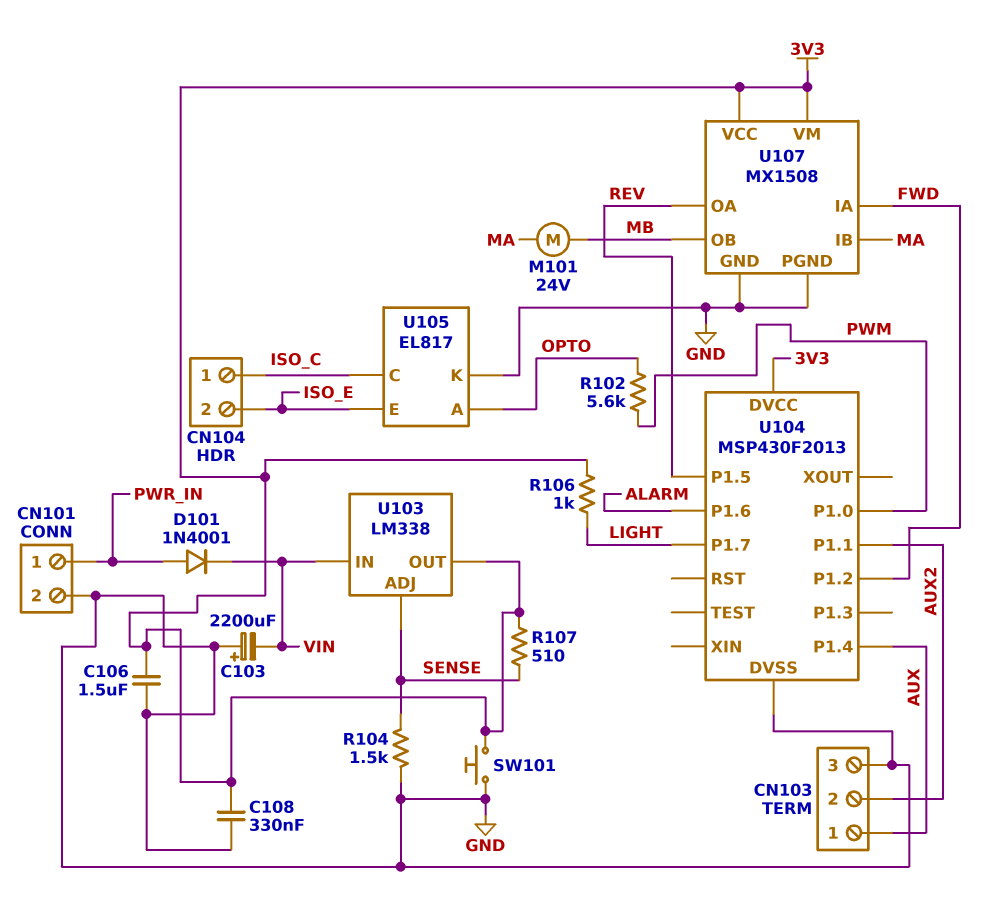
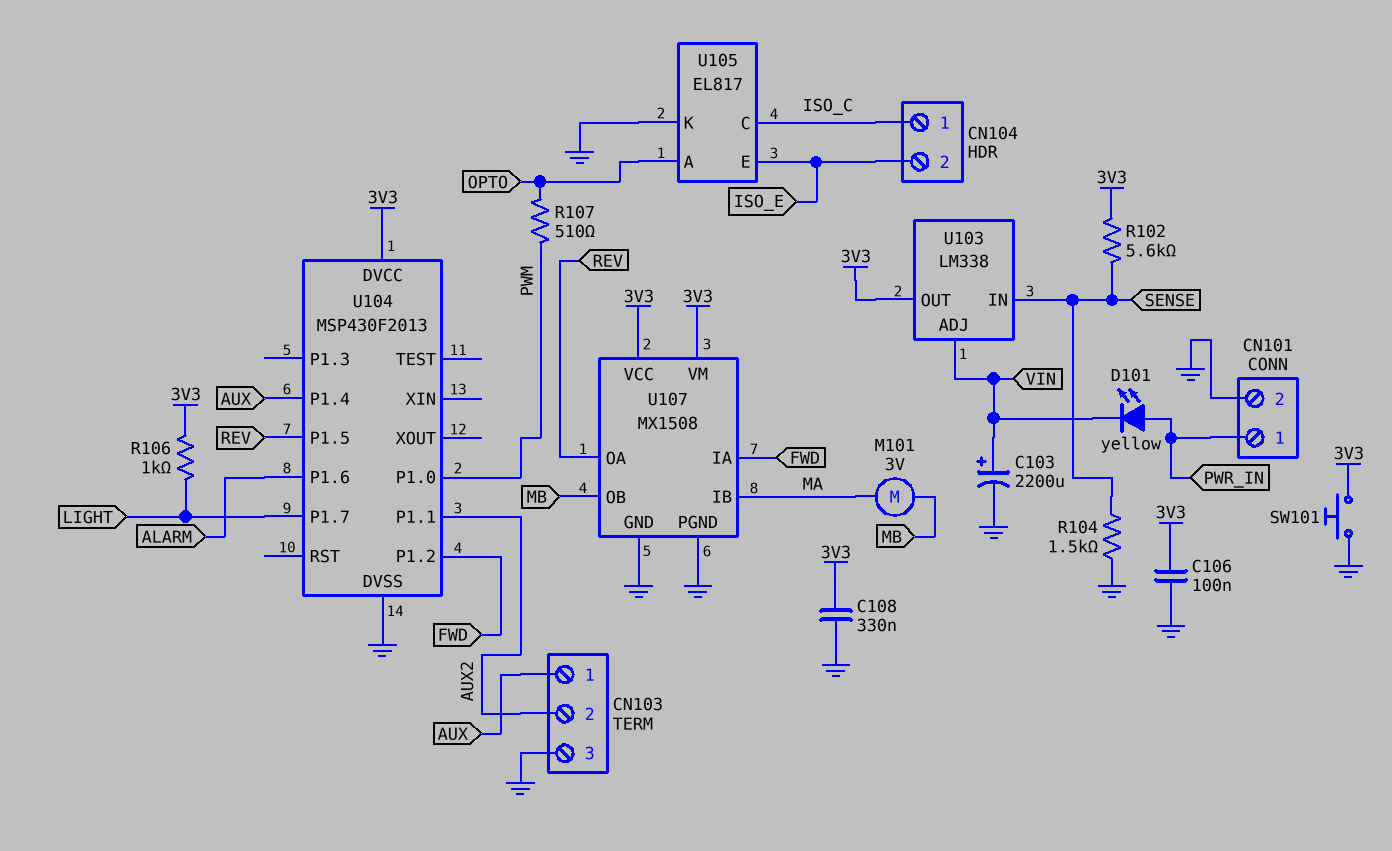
C103: 2200uF (plus GND, minus VIN) -> 2200uF (plus VIN, minus GND)
C106: 1.5uF (3V3, GND) -> 100nF (3V3, GND)
D101: diode 1N4001 (A PWR_IN, K VIN) -> LED yellow (A PWR_IN, K VIN)
M101: motor 24V (MA, MB) -> motor 3V (MA, MB)
R102: 5.6k (OPTO, PWM) -> 5.6k (3V3, SENSE)
R107: 510 (3V3, SENSE) -> 510 (OPTO, PWM)
U103 pin ADJ: SENSE -> VIN
U103 pin IN: VIN -> SENSE

